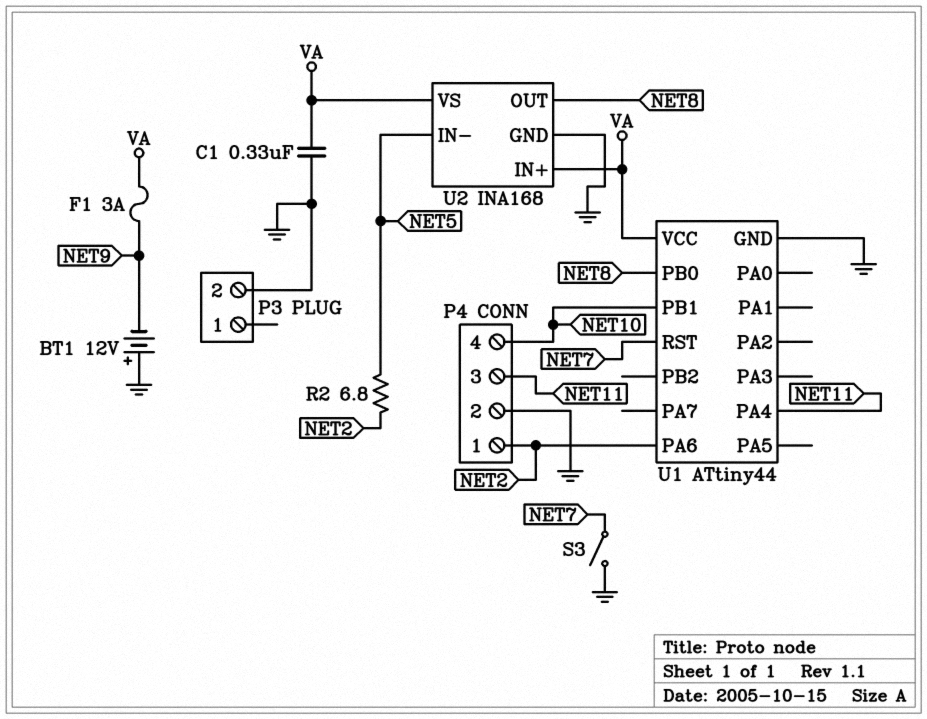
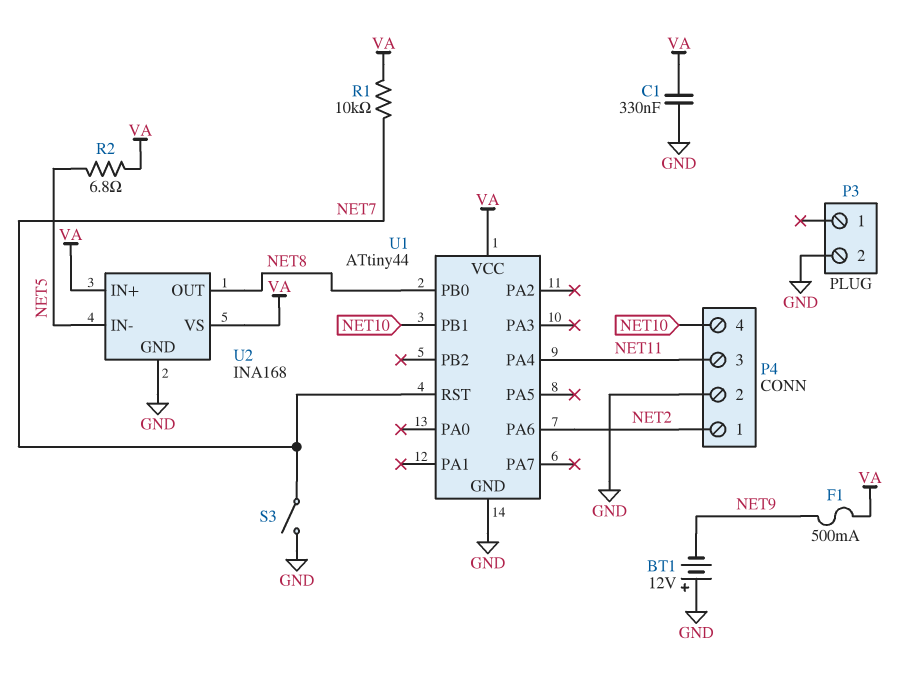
F1: 3A (NET9, VA) -> 500mA (NET9, VA)
R1: none -> 10k (NET7, VA)
R2: 6.8 (NET2, NET5) -> 6.8 (NET5, VA)

